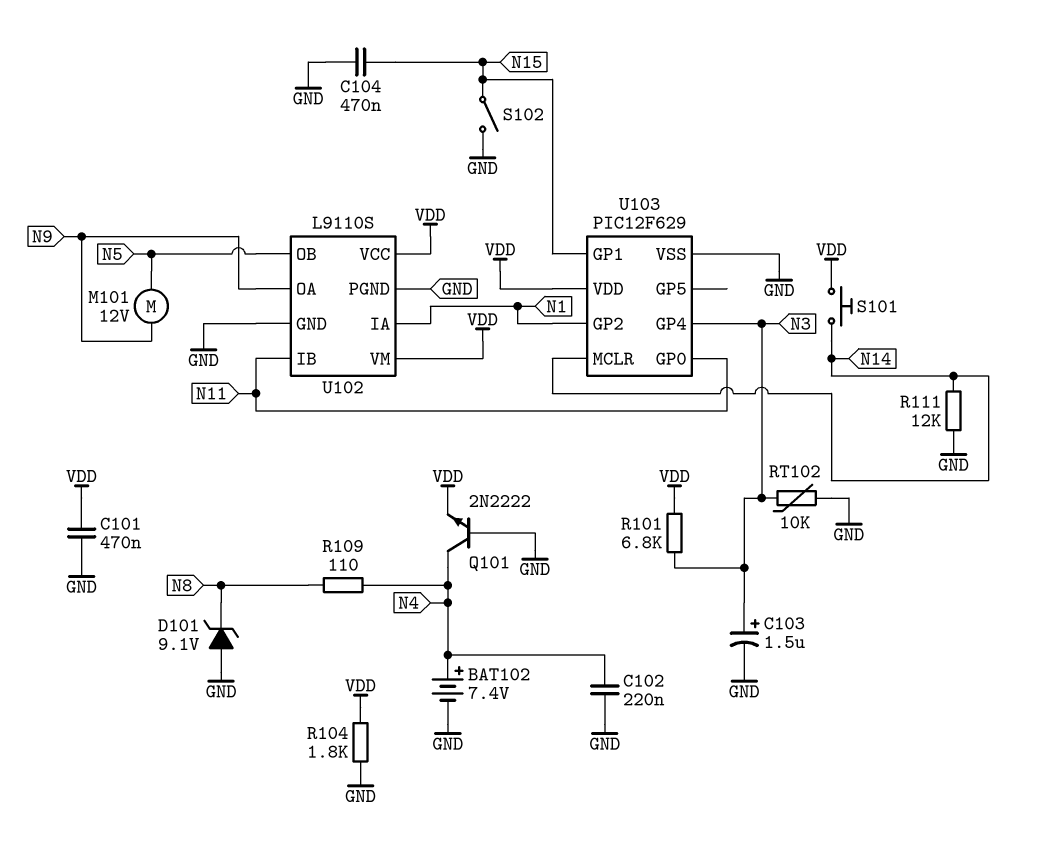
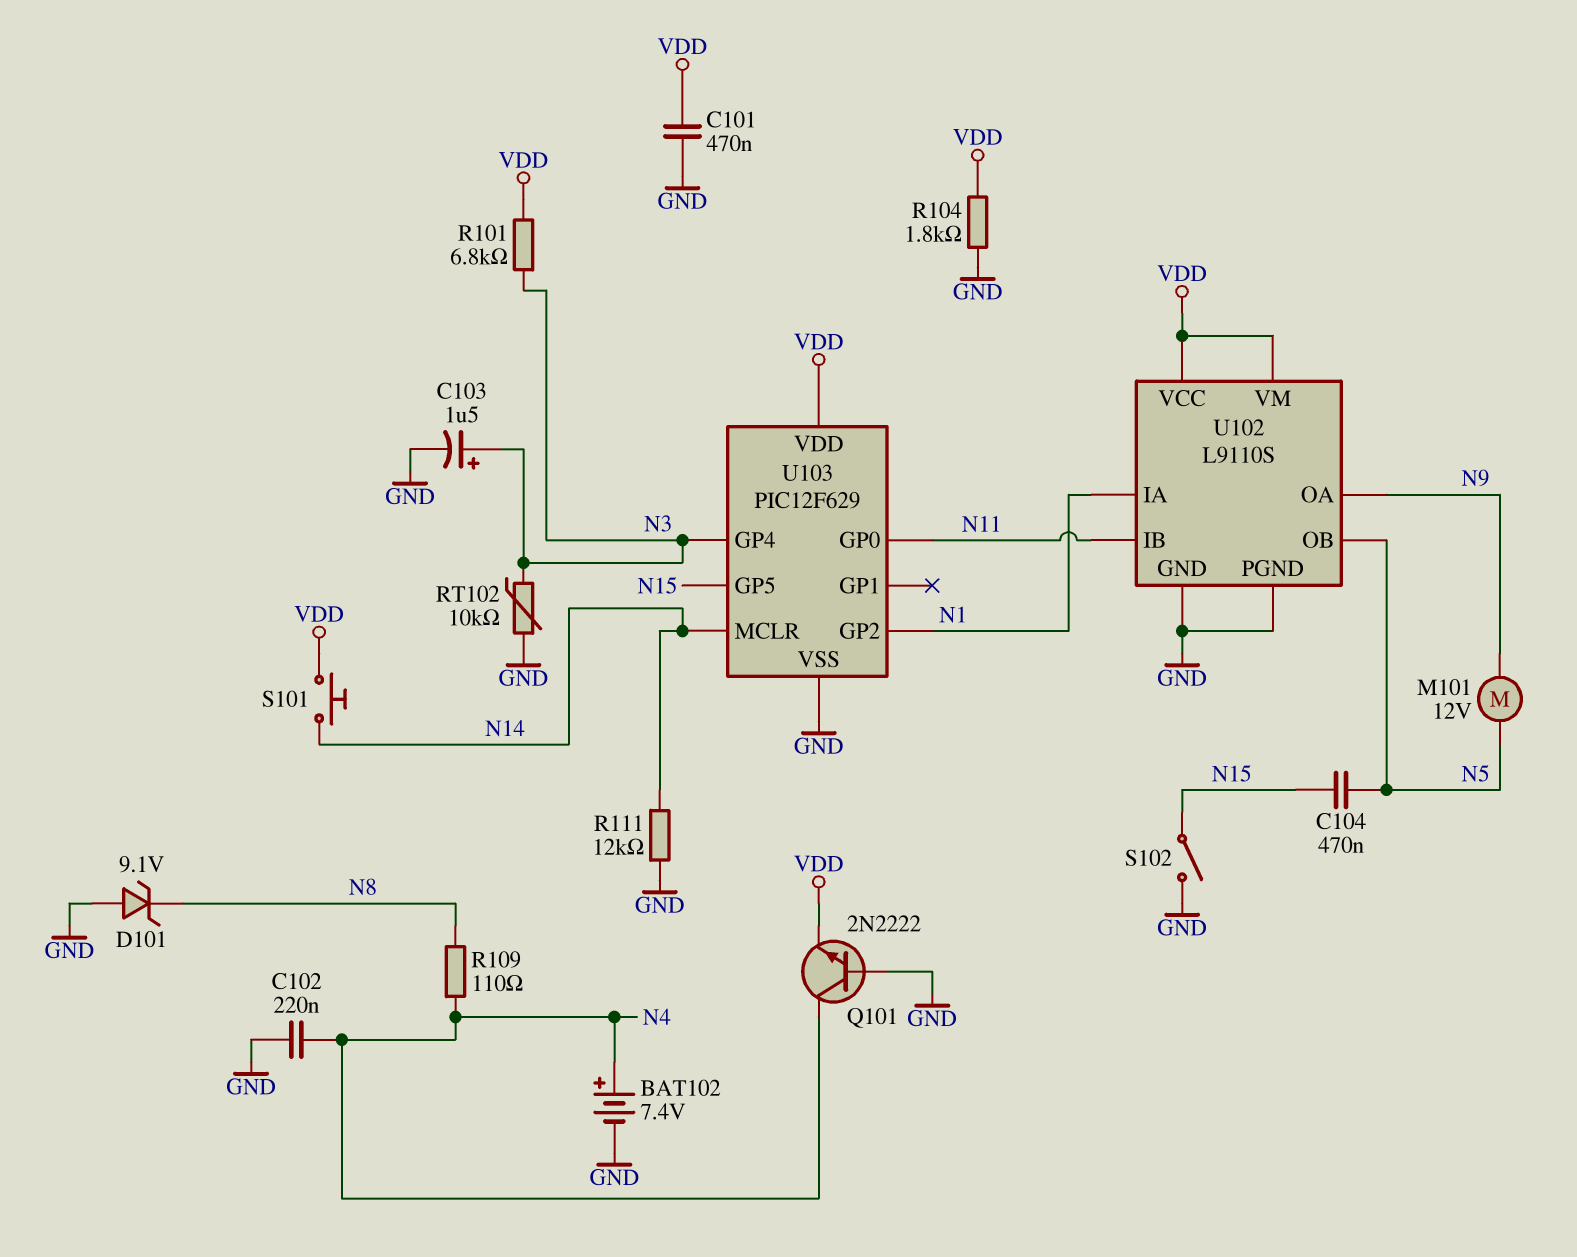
C104: 470nF (GND, N15) -> 470nF (N5, N15)
U103 pin GP1: N15 -> none
U103 pin GP5: none -> N15

